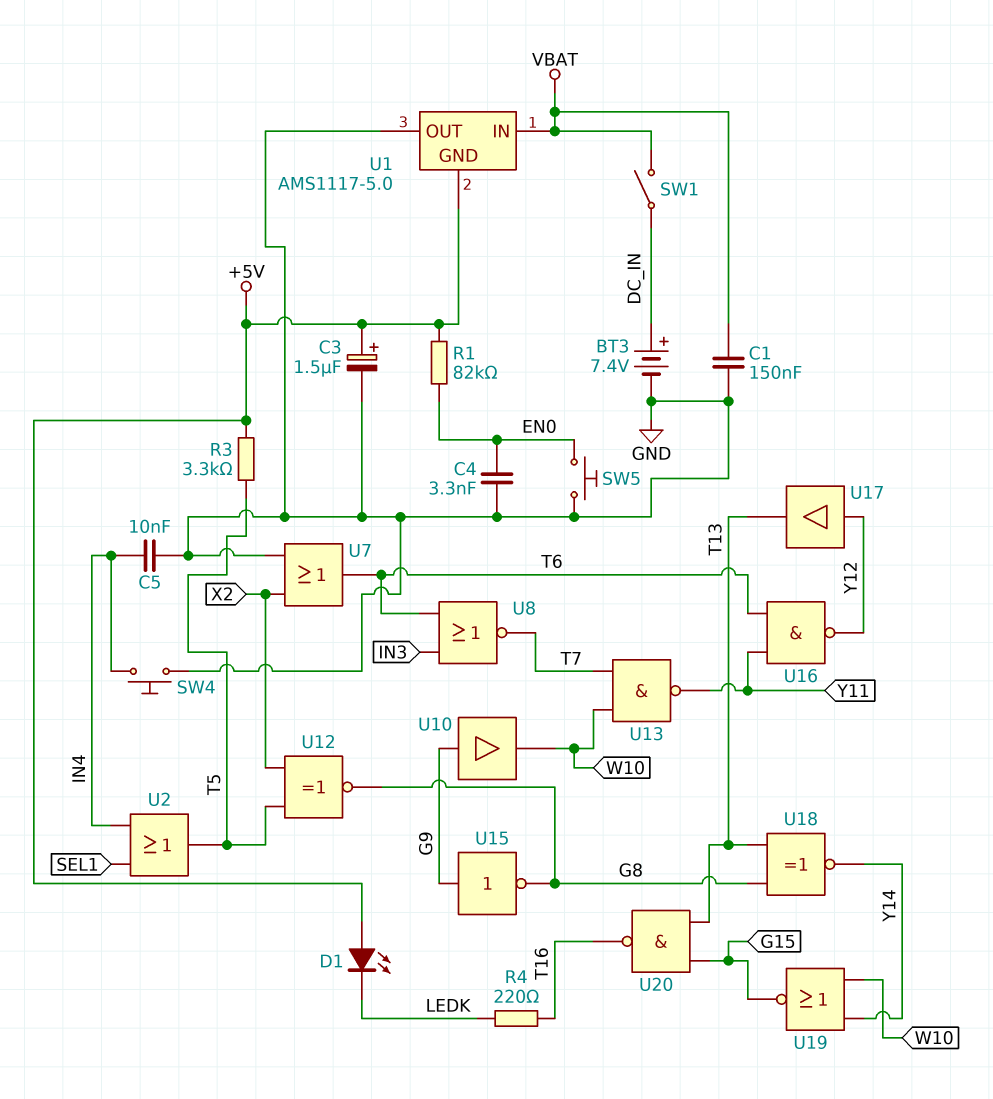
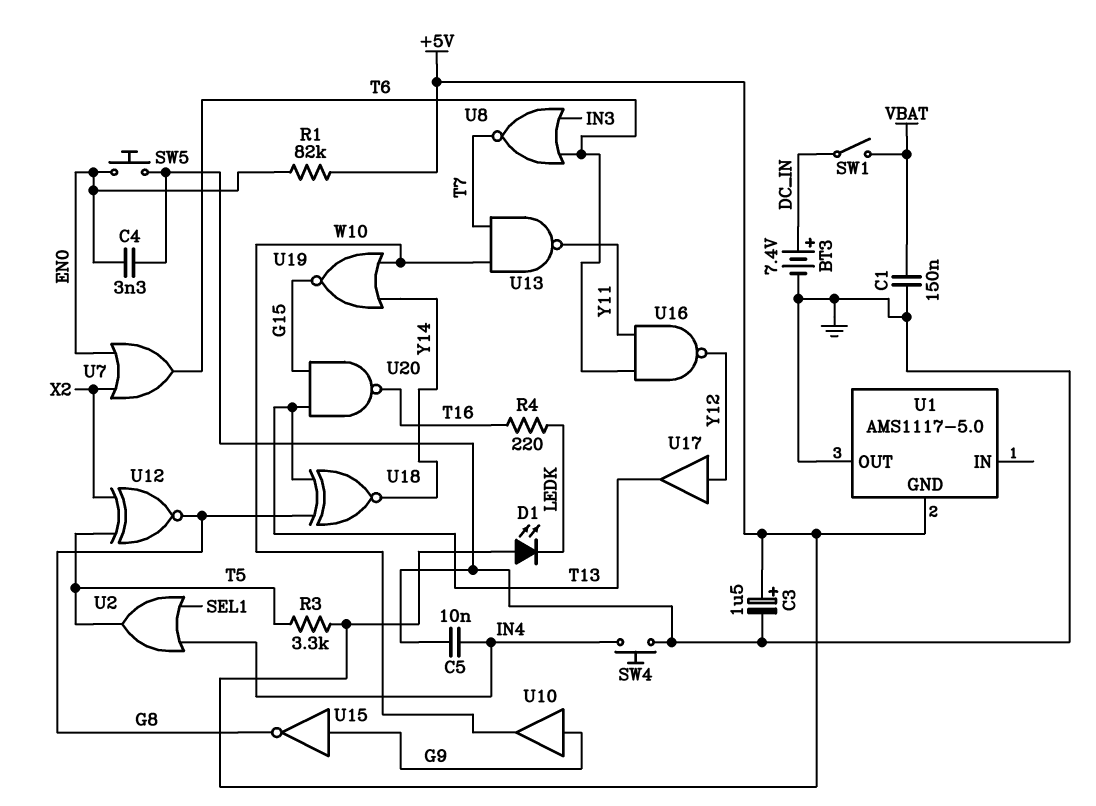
U1 pin IN: VBAT -> none
U7: OR (in GND, in X2, out T6) -> OR (in EN0, in X2, out T6)

